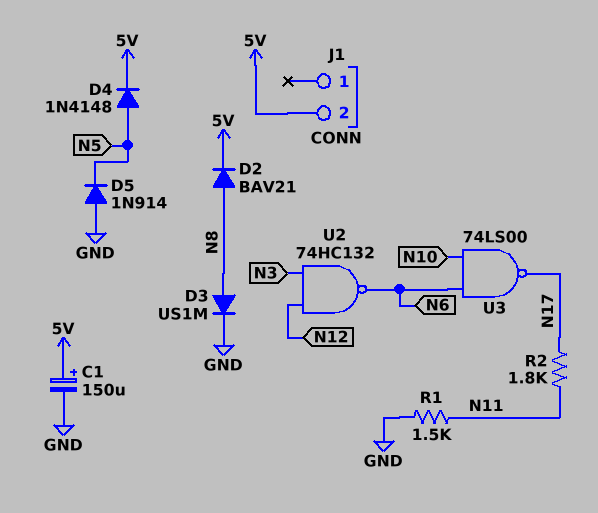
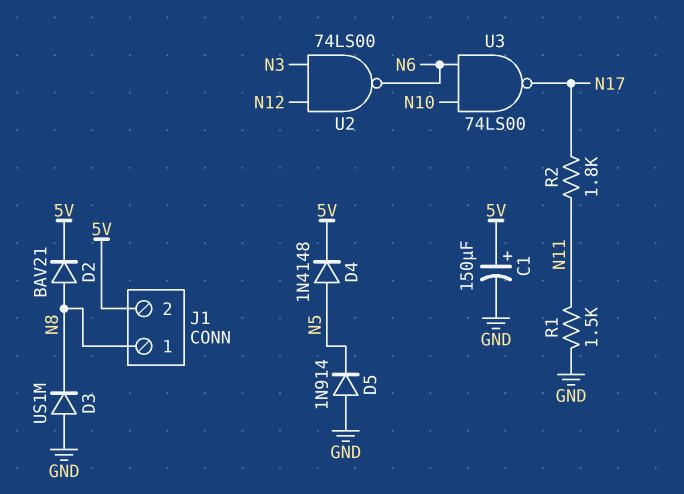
D3: diode US1M (A N8, K GND) -> diode US1M (A GND, K N8)
J1 pin 1: none -> N8
U2: NAND 74HC132 (in N3, in N12, out N6) -> NAND 74LS00 (in N3, in N12, out N6)

